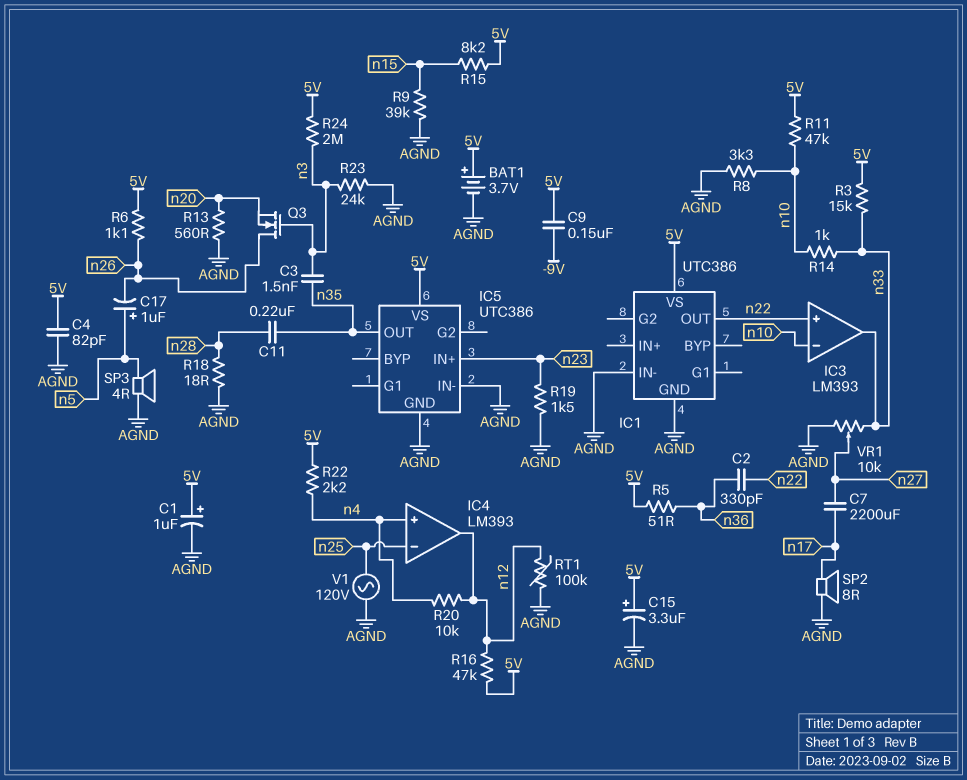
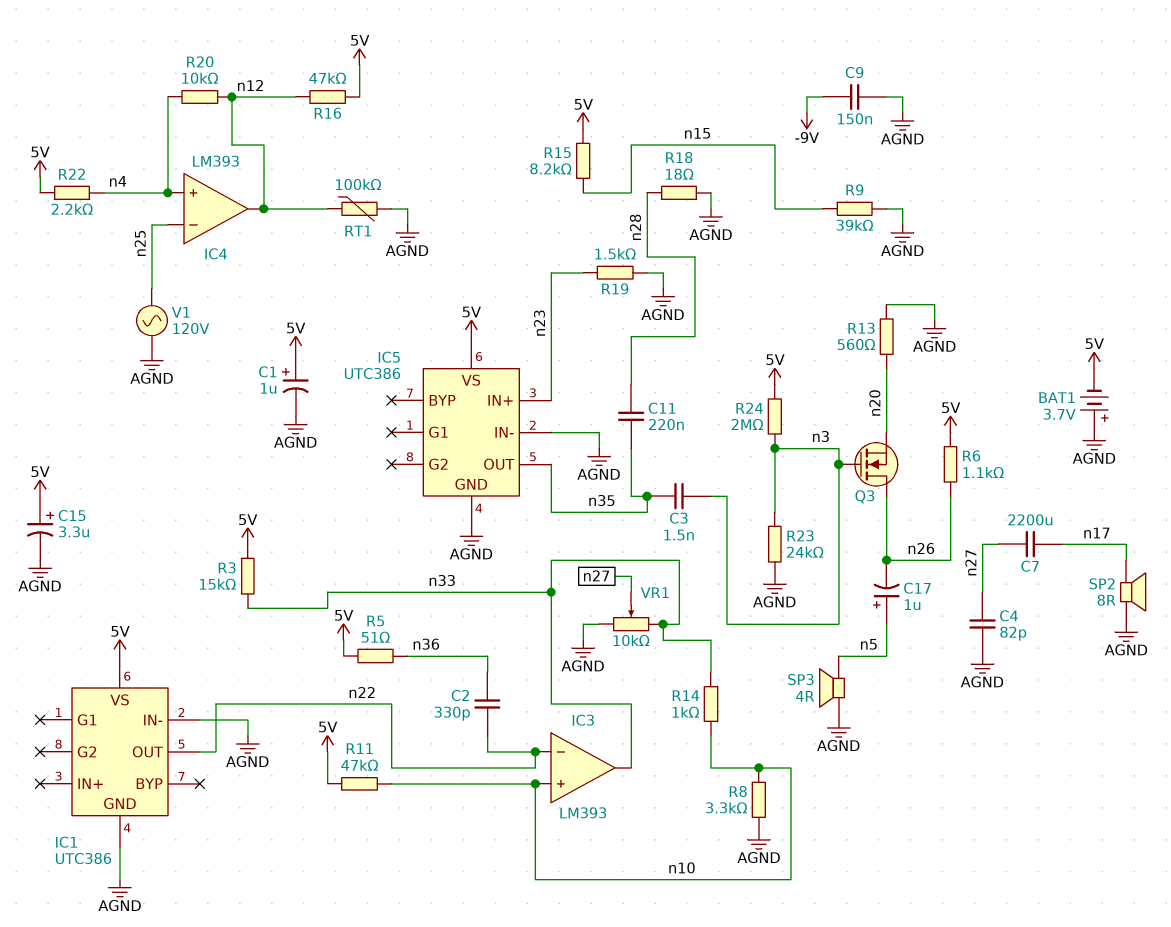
BAT1: 3.7V (plus 5V, minus AGND) -> 3.7V (plus AGND, minus 5V)
C4: 82pF (5V, AGND) -> 82pF (AGND, n27)
C9: 150nF (-9V, 5V) -> 150nF (-9V, AGND)
IC3 pin in+: n22 -> n10
IC3 pin in-: n10 -> n22

